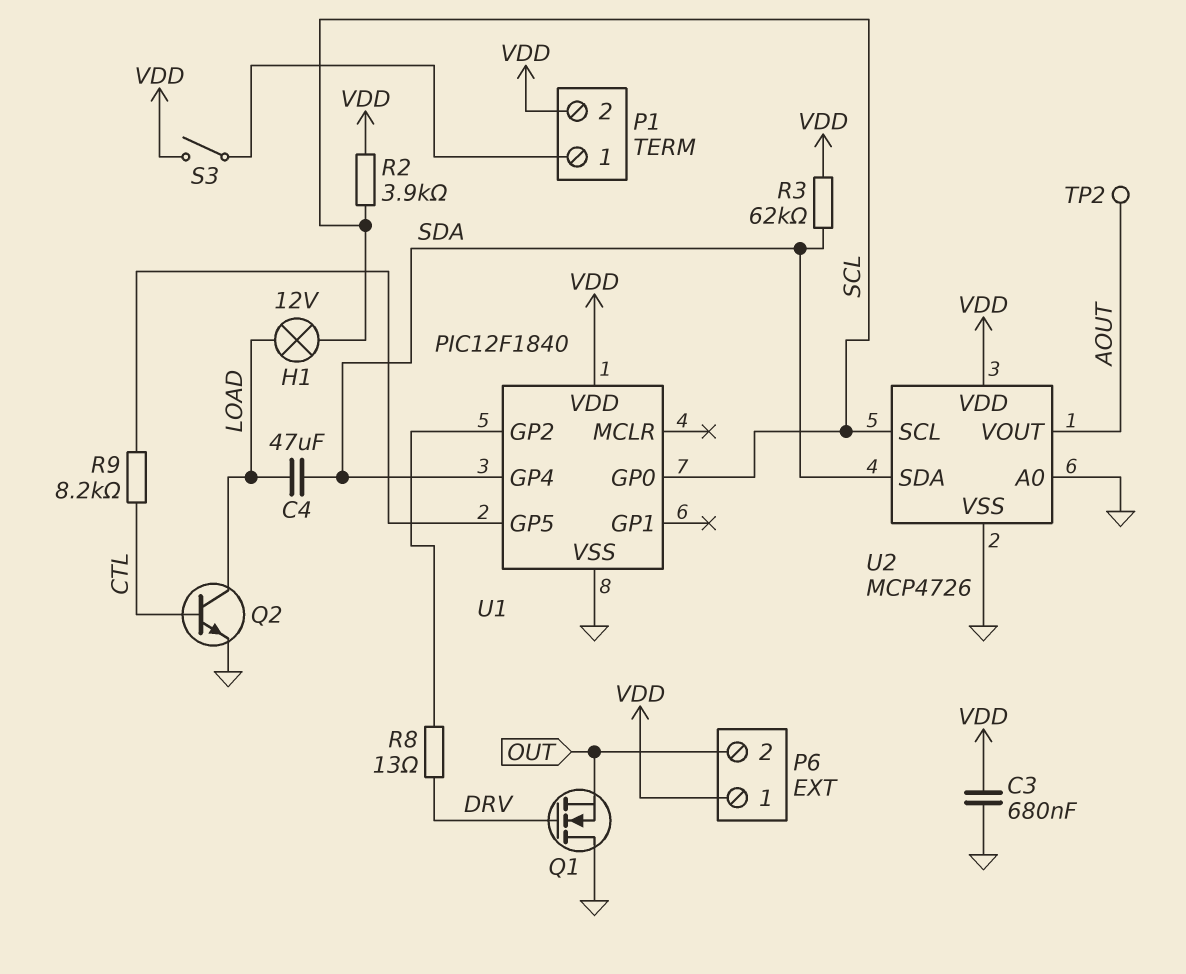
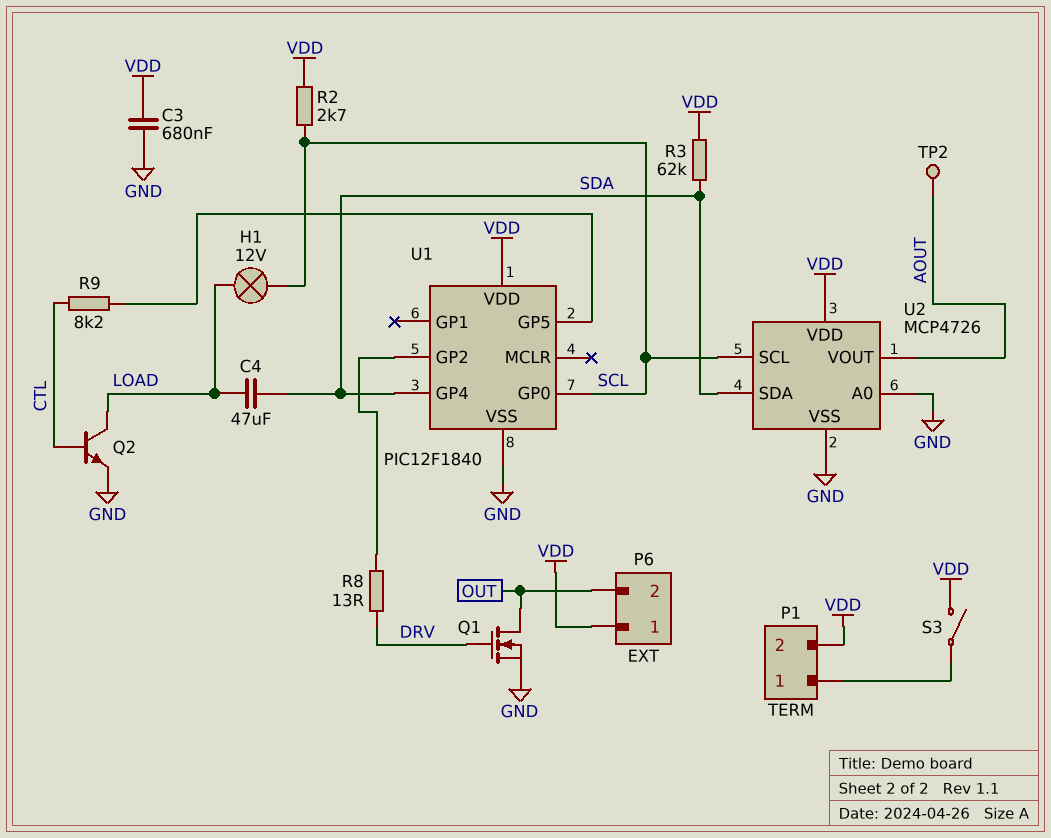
Q1: NMOS (G DRV, D GND, S OUT) -> NMOS (G DRV, D OUT, S GND)
R2: 3.9k (SCL, VDD) -> 2.7k (SCL, VDD)

